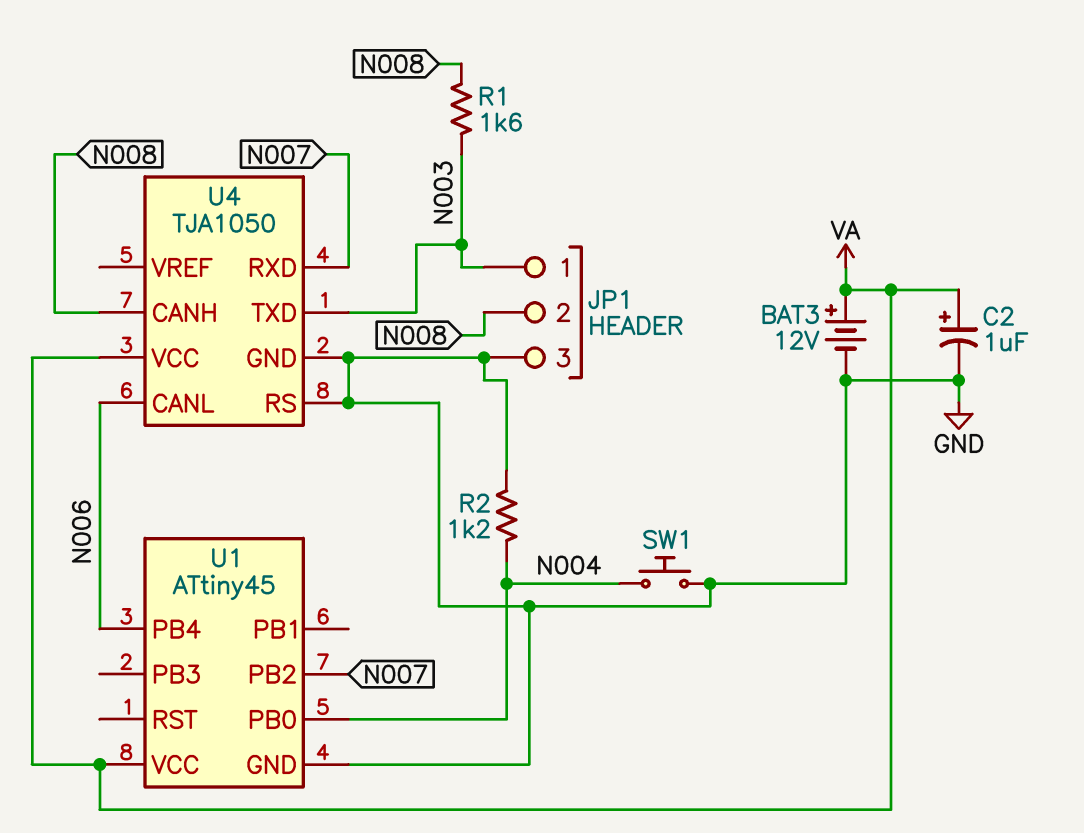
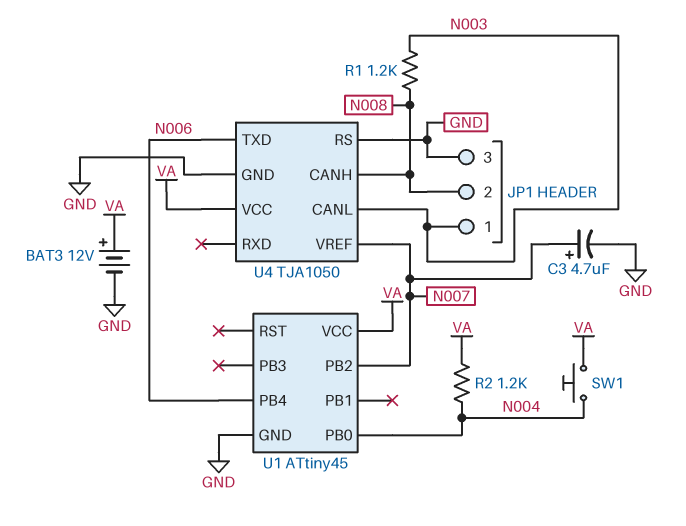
C2: 1uF (plus VA, minus GND) -> none
C3: none -> 4.7uF (plus N007, minus GND)
R1: 1.6k (N003, N008) -> 1.2k (N003, N008)
R2: 1.2k (GND, N004) -> 1.2k (N004, VA)
SW1: button (GND, N004) -> button (N004, VA)
U4 pin CANL: N006 -> N003
U4 pin RXD: N007 -> none
U4 pin TXD: N003 -> N006
U4 pin VREF: none -> N007

